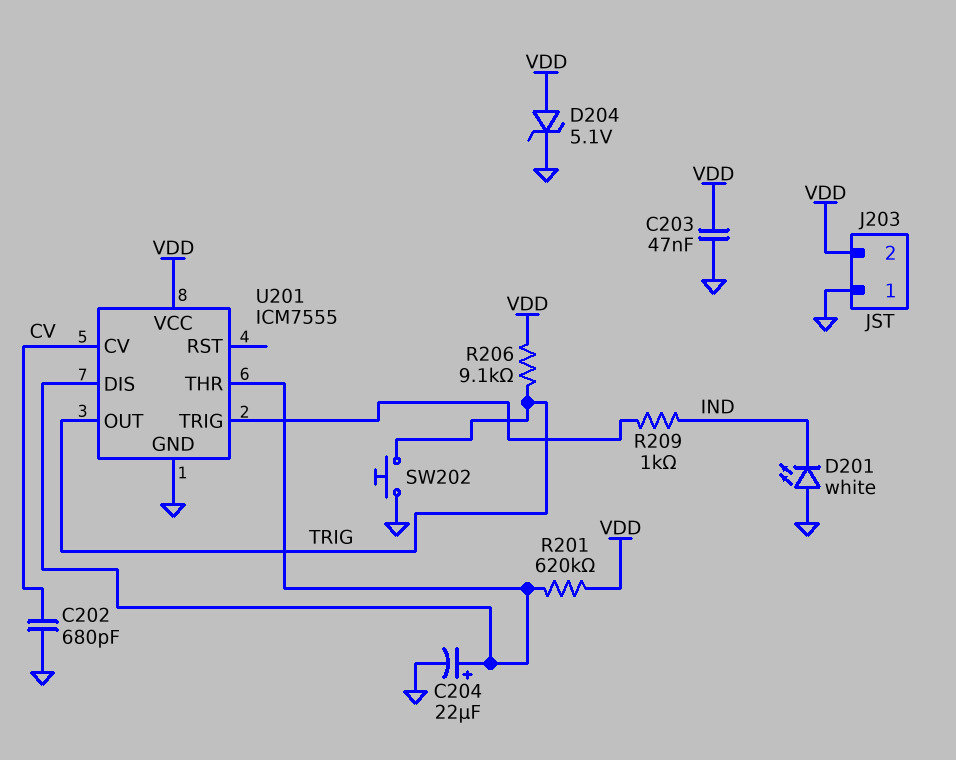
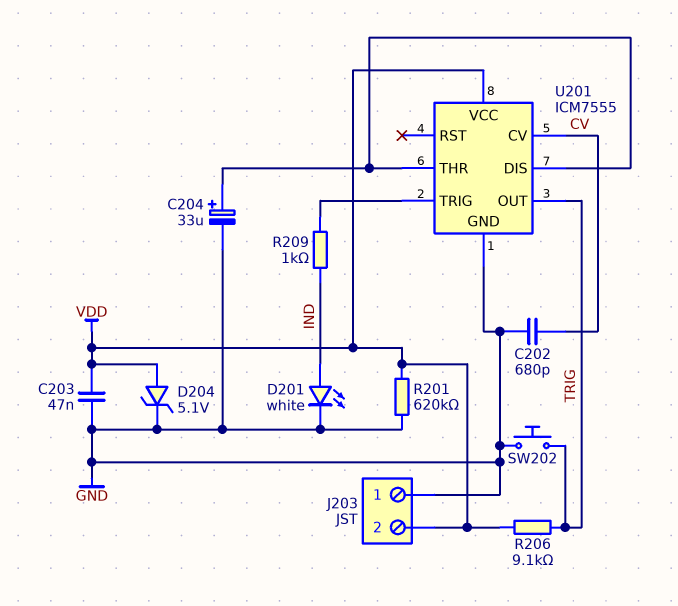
C204: 22uF (plus U201/DIS, minus GND) -> 33uF (plus U201/DIS, minus GND)
D201: LED white (A GND, K IND) -> LED white (A IND, K GND)
R201: 620k (U201/DIS, VDD) -> 620k (GND, VDD)

